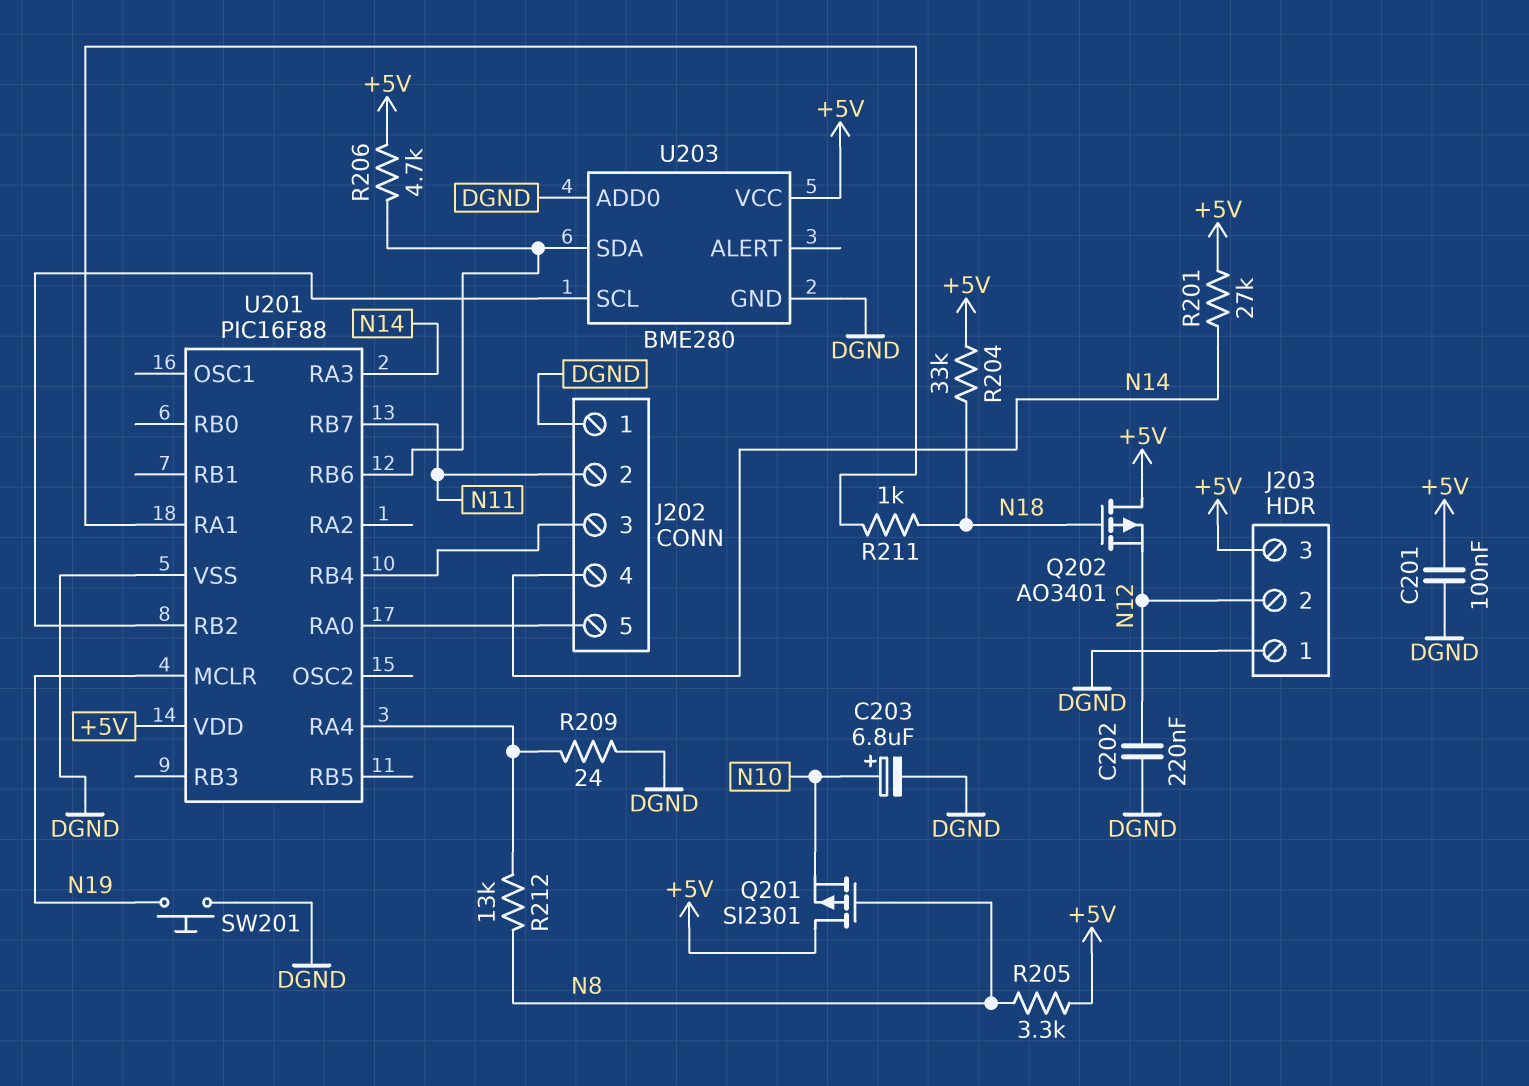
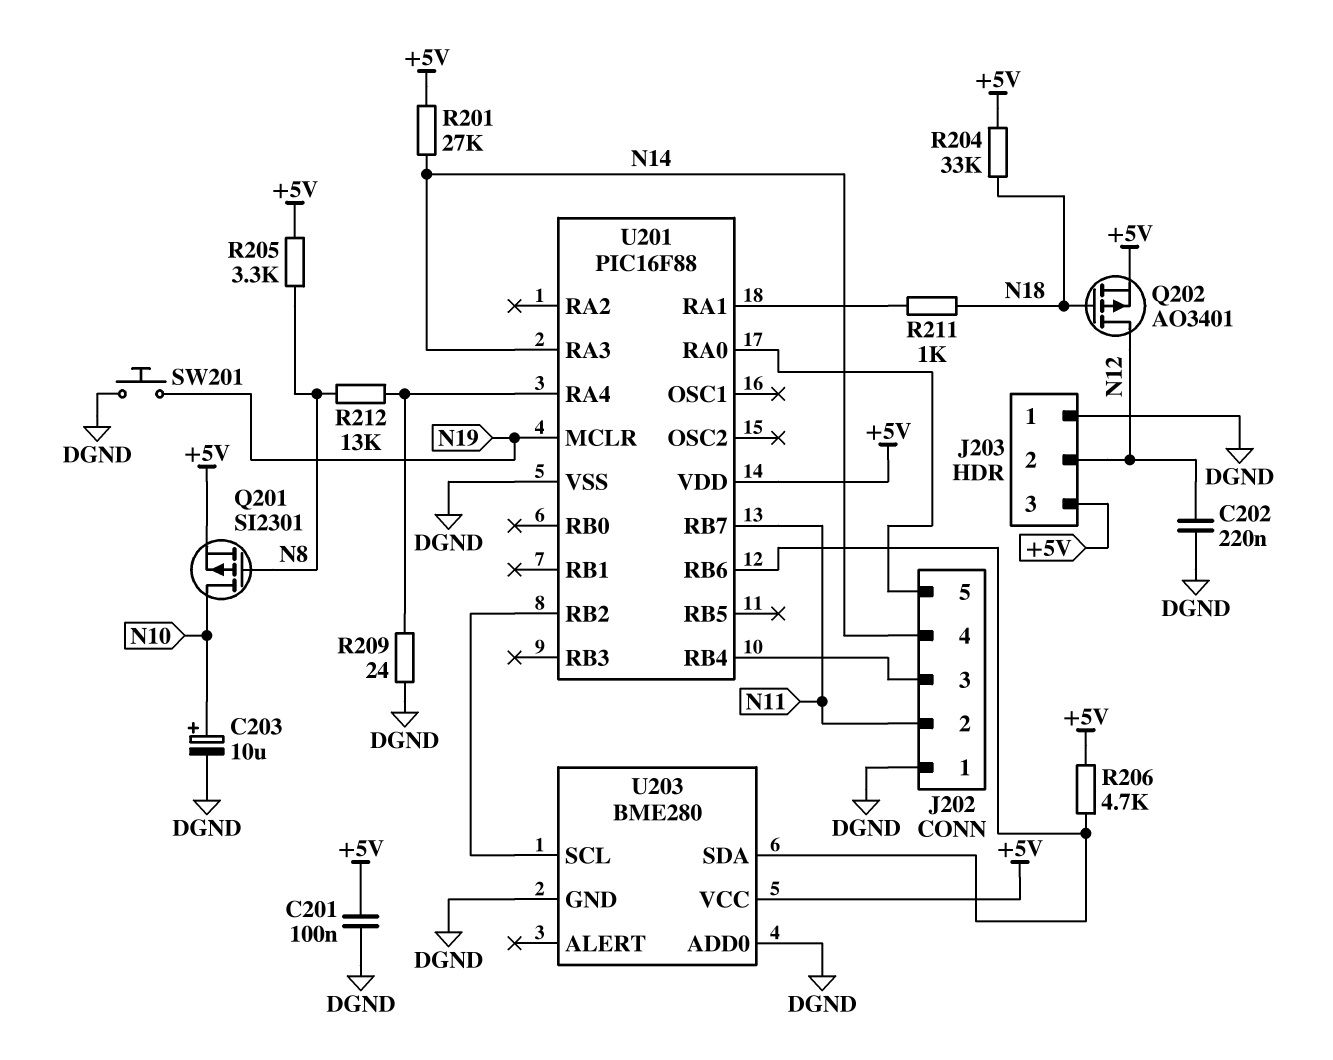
C203: 6.8uF (plus N10, minus DGND) -> 10uF (plus N10, minus DGND)
Q201: PMOS SI2301 (G N8, D +5V, S N10) -> PMOS SI2301 (G N8, D N10, S +5V)
Q202: PMOS AO3401 (G N18, D +5V, S N12) -> PMOS AO3401 (G N18, D N12, S +5V)

